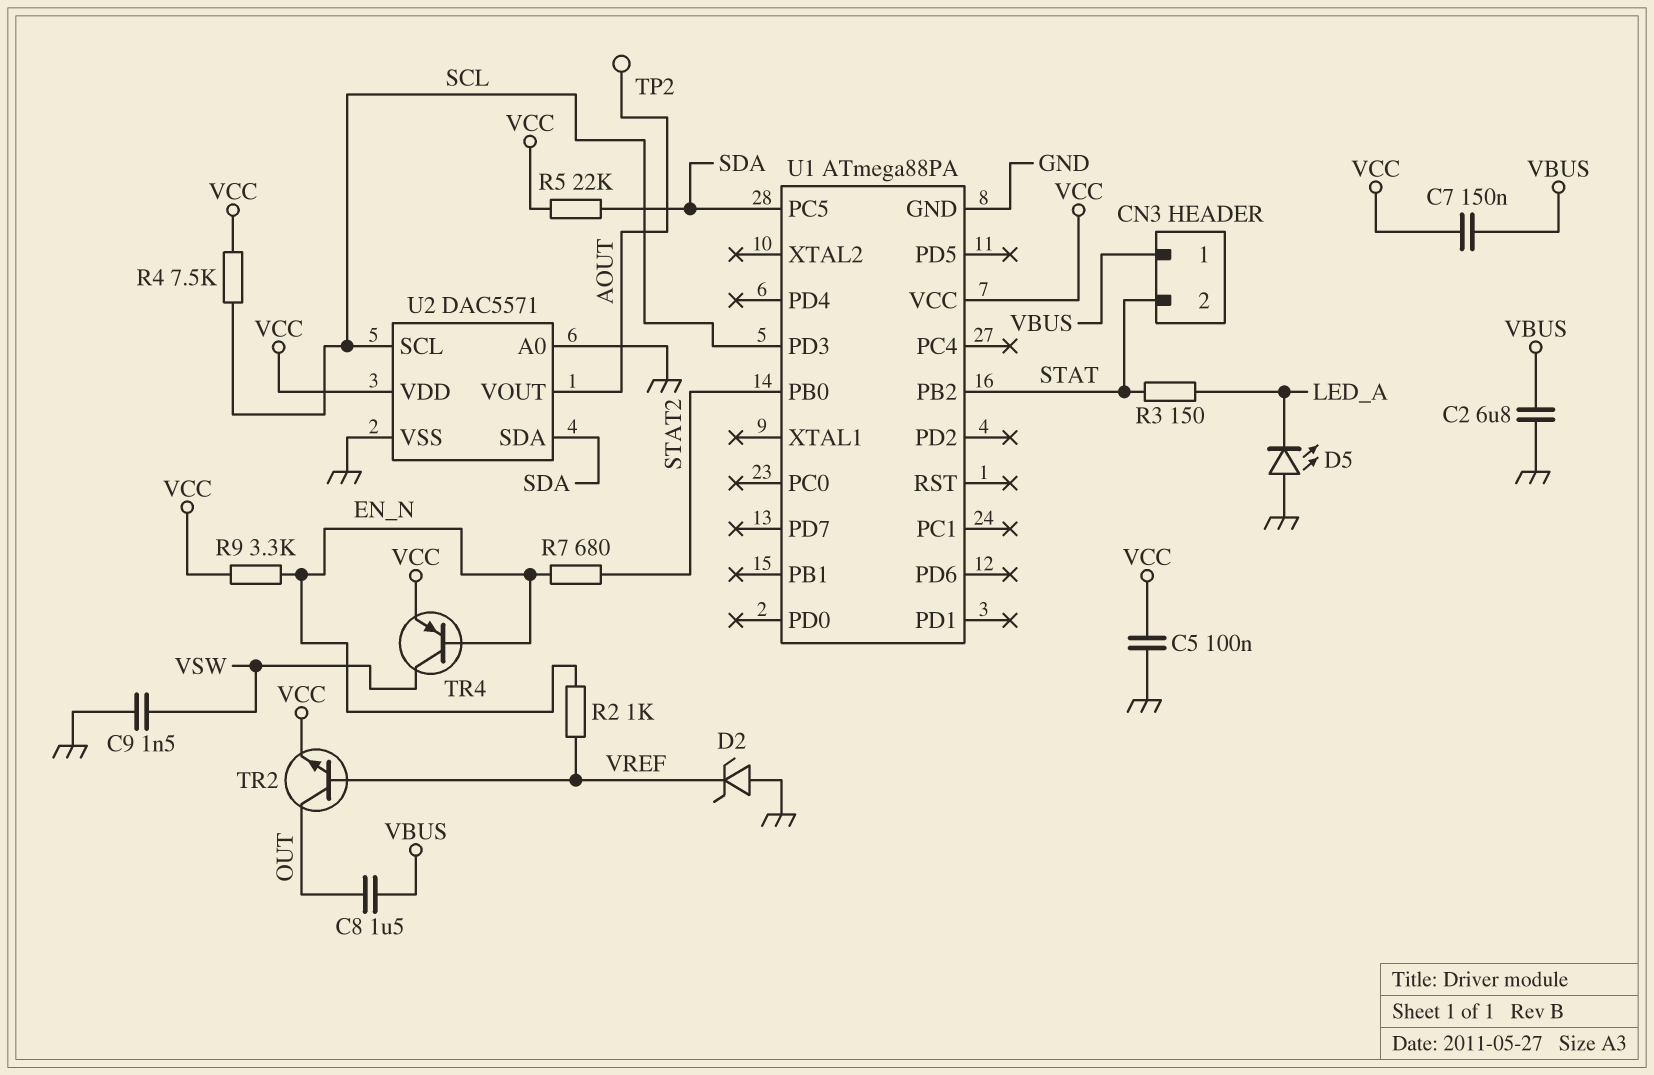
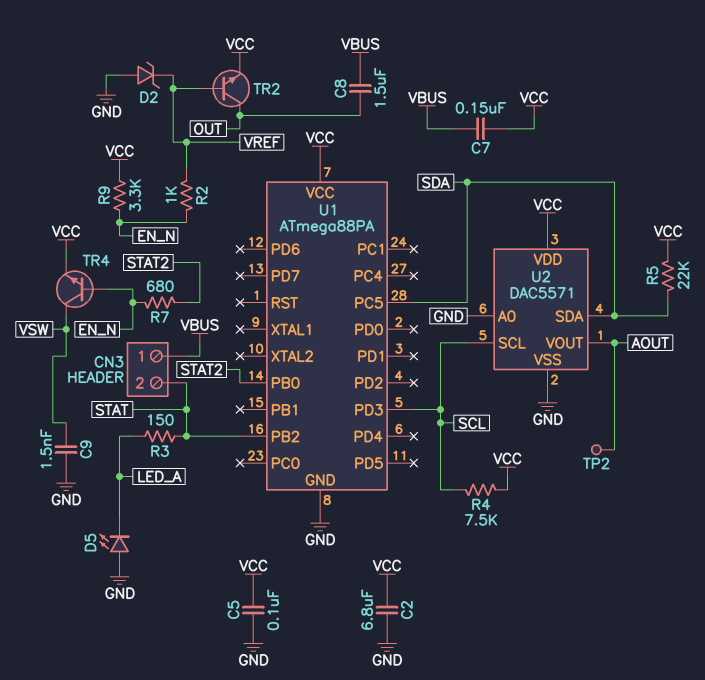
C2: 6.8uF (GND, VBUS) -> 6.8uF (GND, VCC)
TR4: PNP (B EN_N, C VSW, E VCC) -> NPN (B EN_N, C VSW, E VCC)

